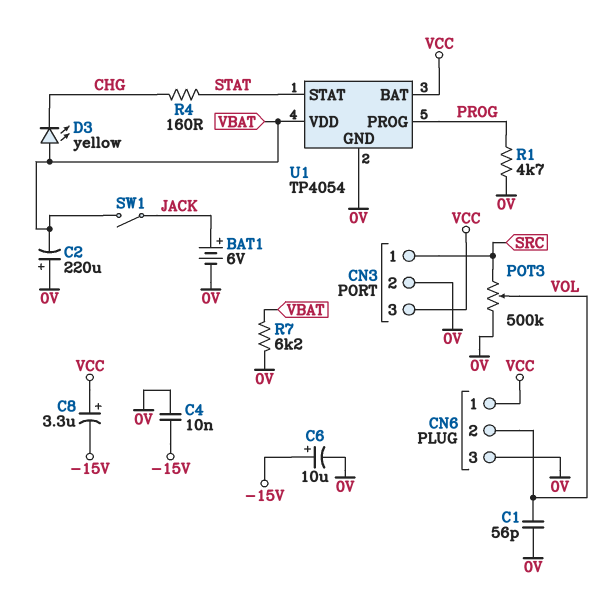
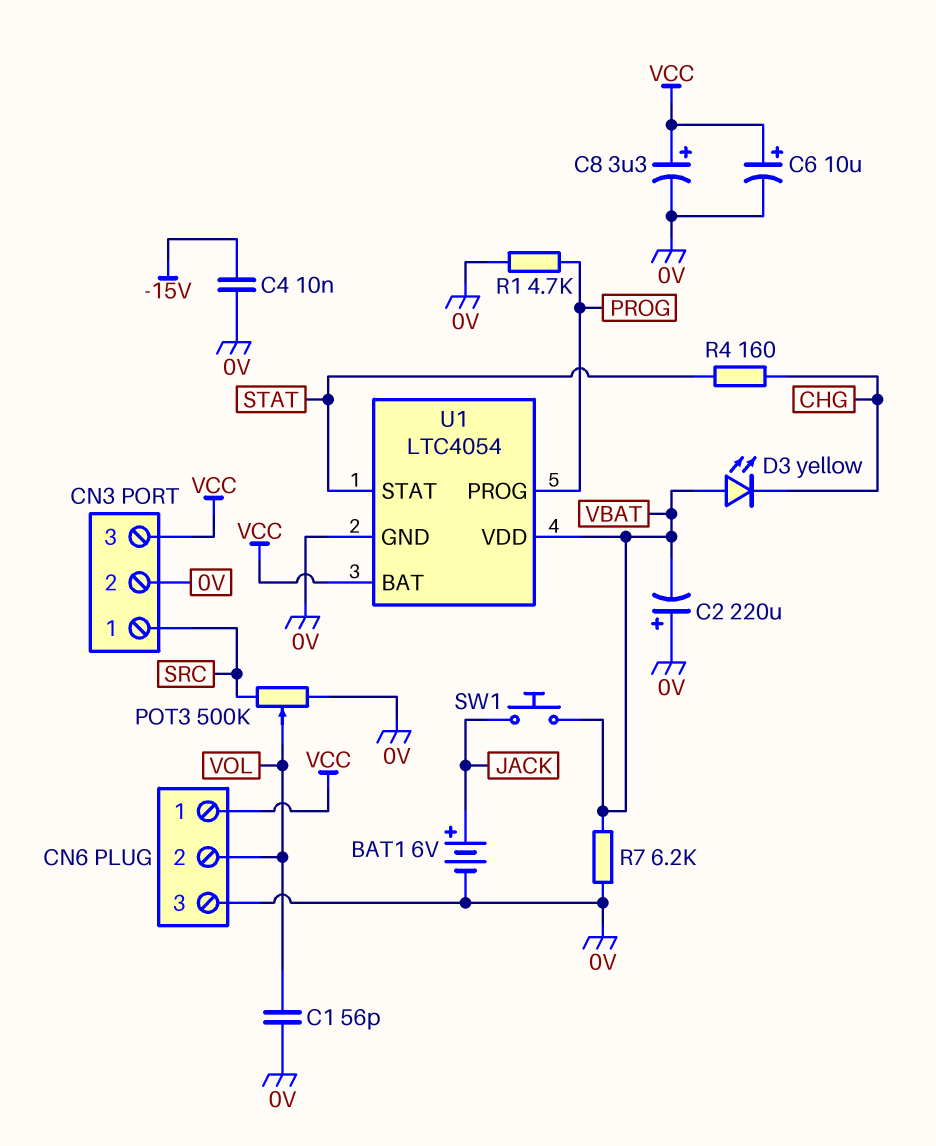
C6: 10uF (plus -15V, minus 0V) -> 10uF (plus VCC, minus 0V)
C8: 3.3uF (plus VCC, minus -15V) -> 3.3uF (plus VCC, minus 0V)
SW1: switch (JACK, VBAT) -> button (JACK, VBAT)
U1: TP4054 -> LTC4054

